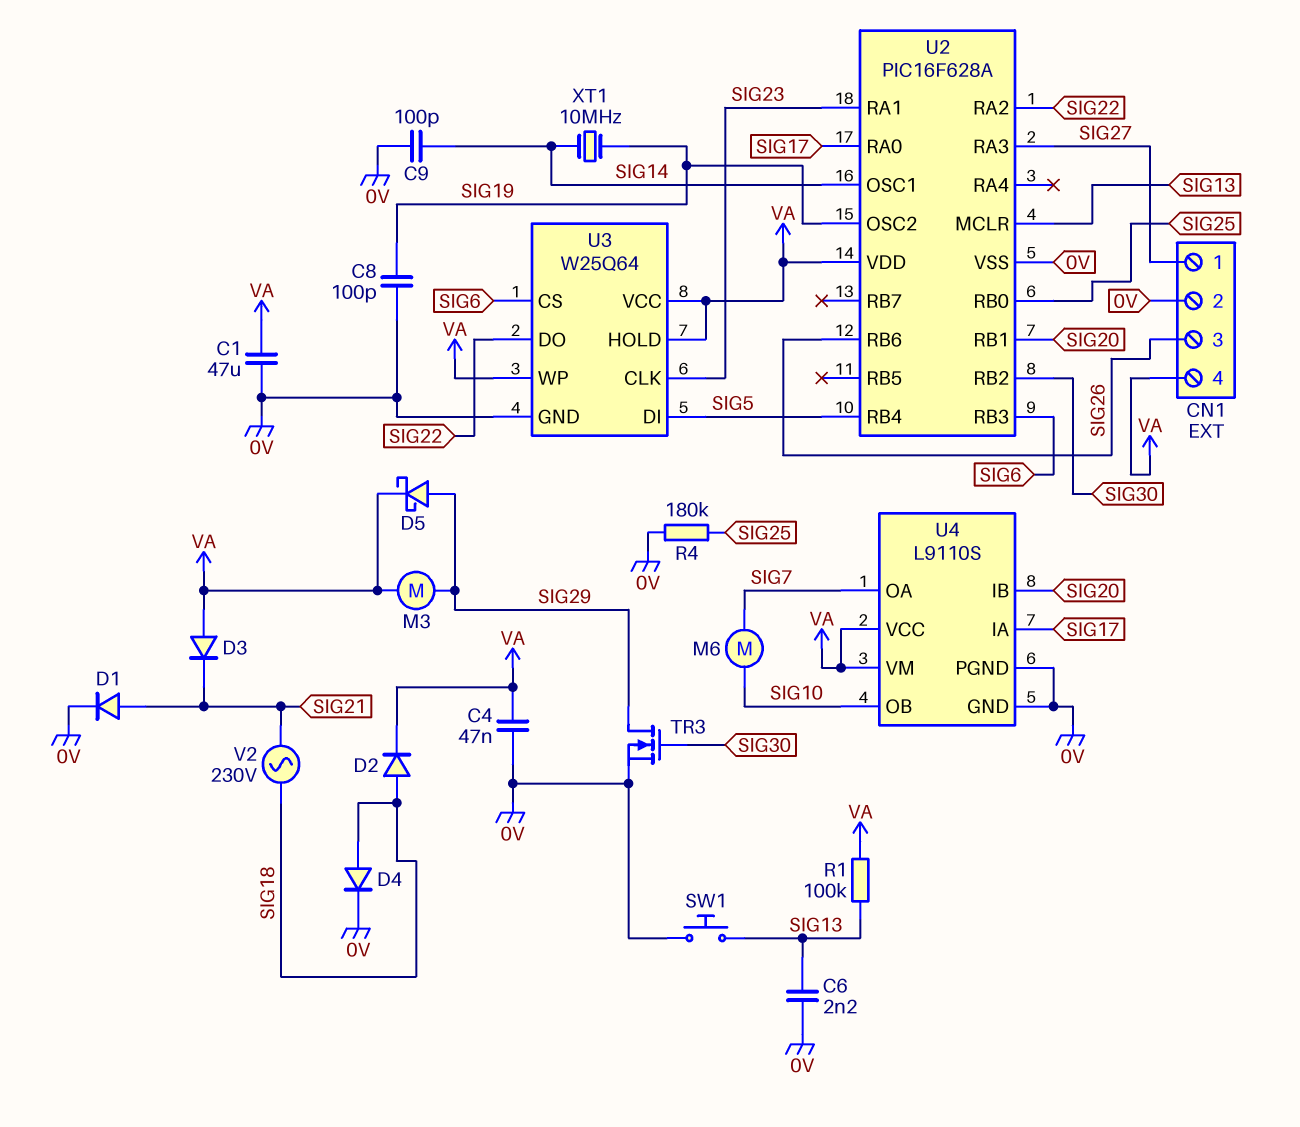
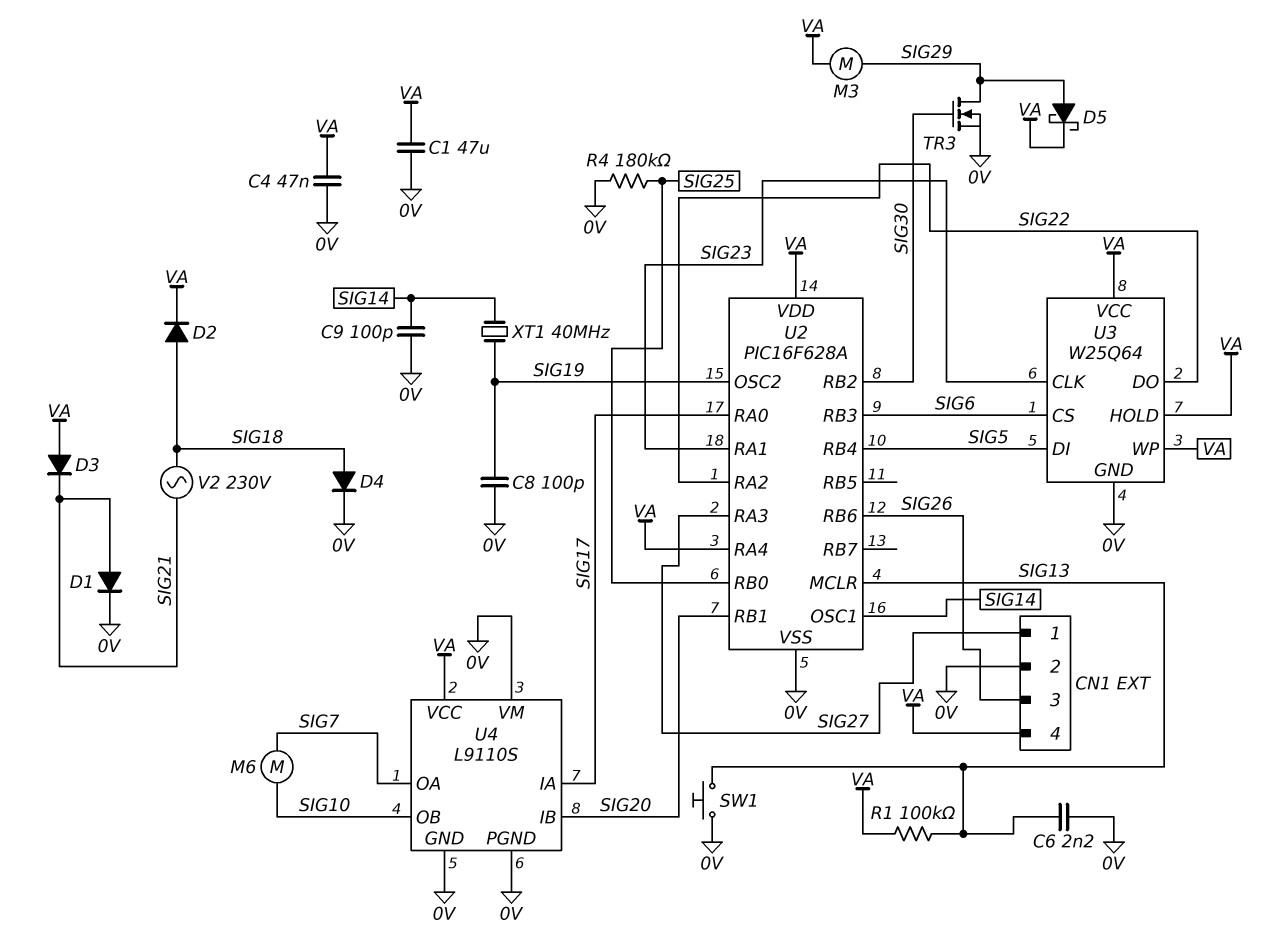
U2 pin RA4: none -> VA
U4 pin VM: VA -> 0V
XT1: 10MHz (SIG14, SIG19) -> 40MHz (SIG14, SIG19)

